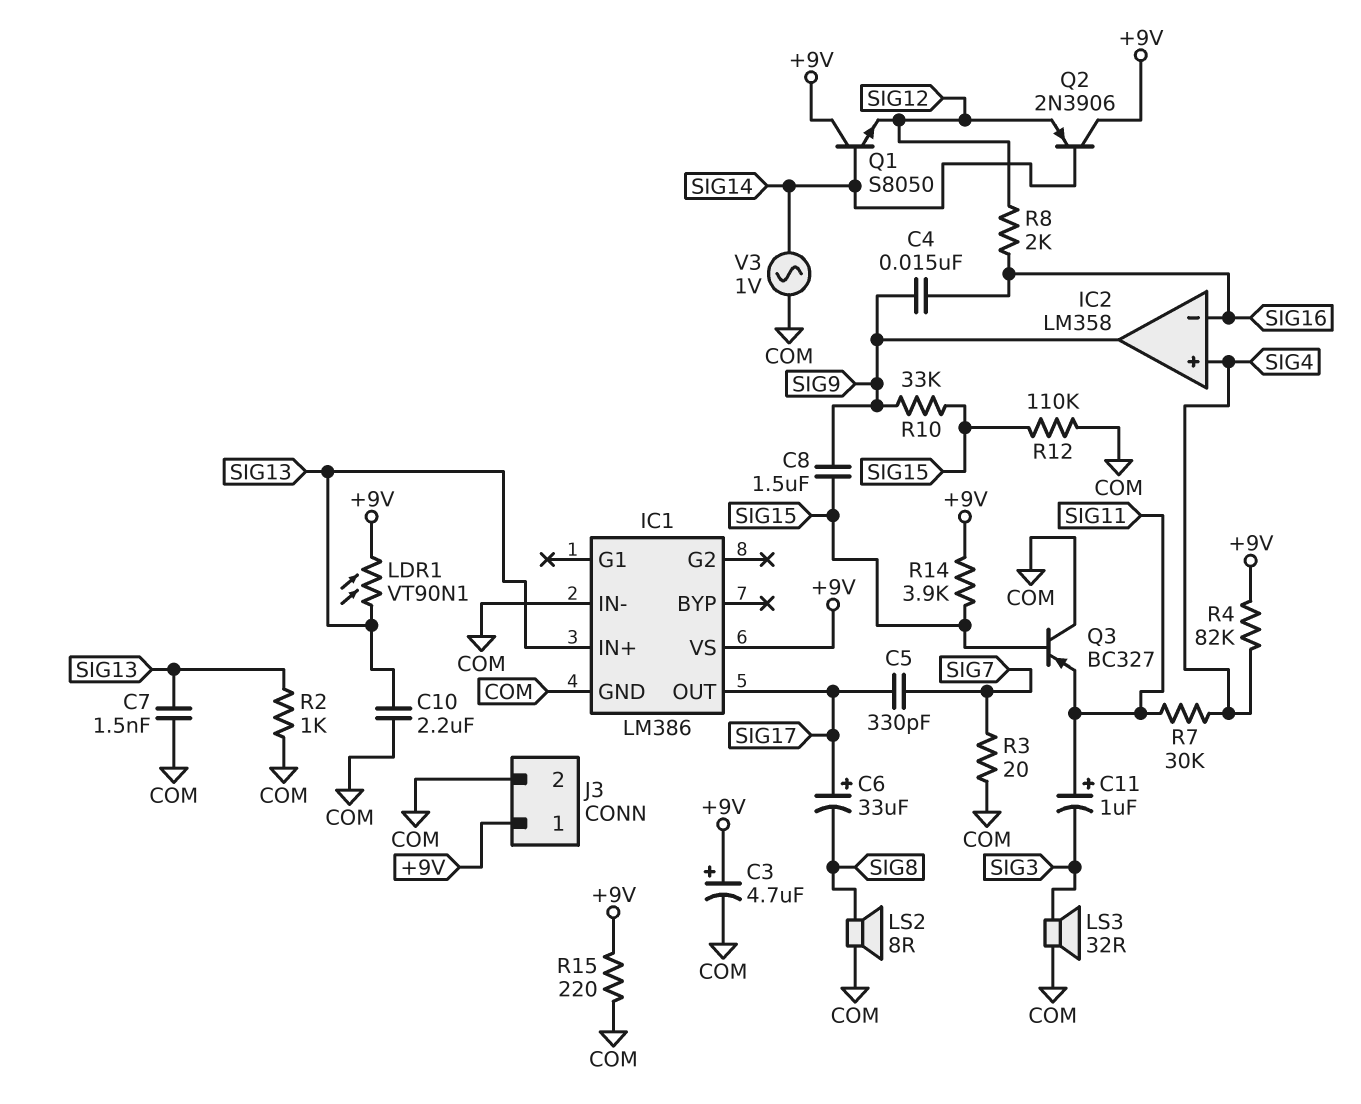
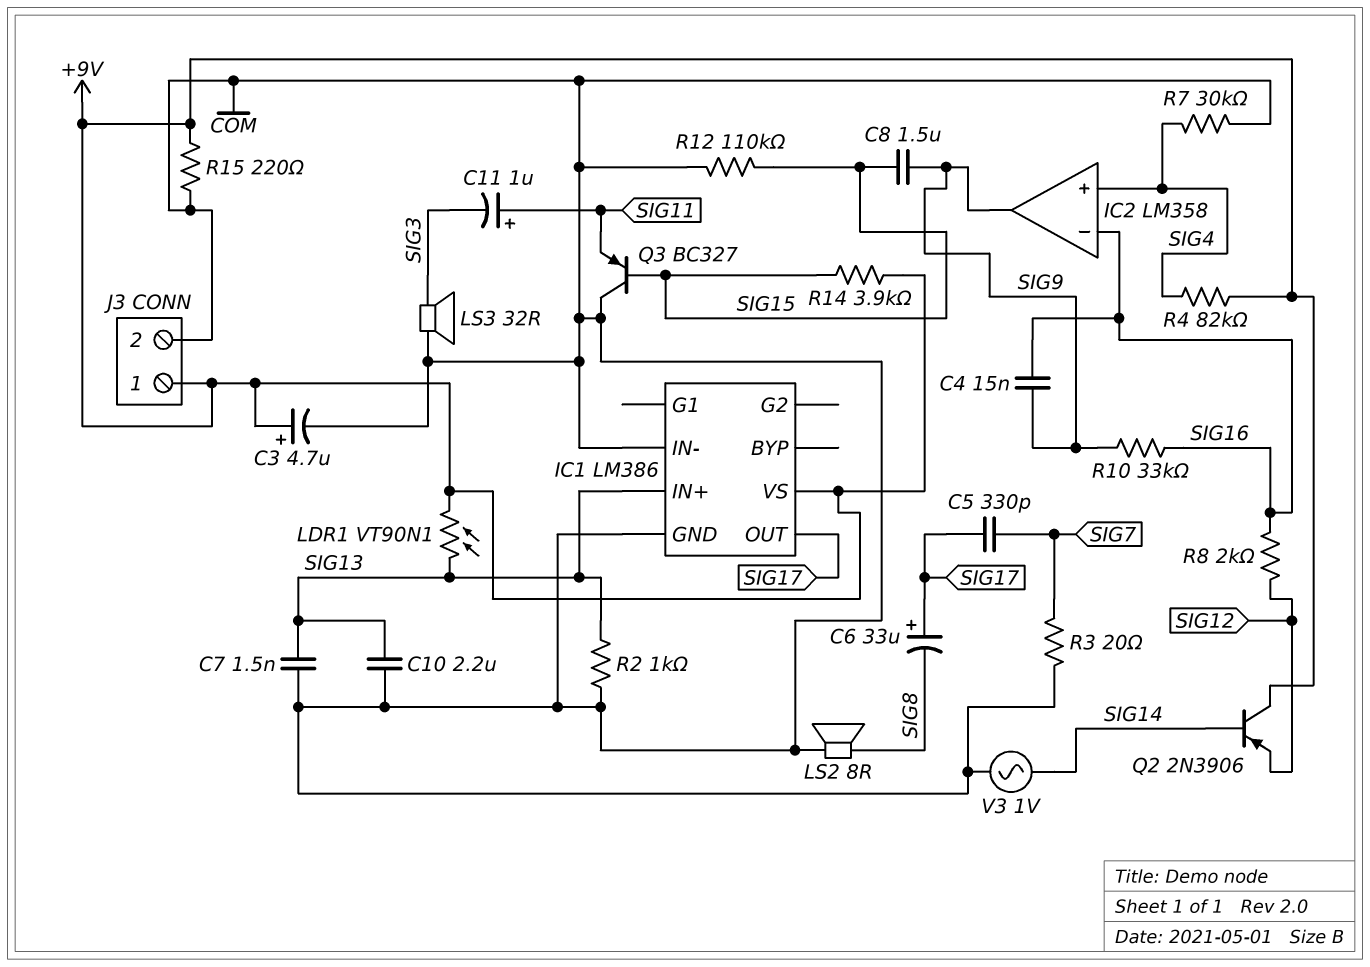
Q1: NPN S8050 (B SIG14, C +9V, E SIG12) -> none
R7: 30k (SIG4, SIG11) -> 30k (COM, SIG4)
R10: 33k (SIG9, SIG15) -> 33k (SIG9, SIG16)

